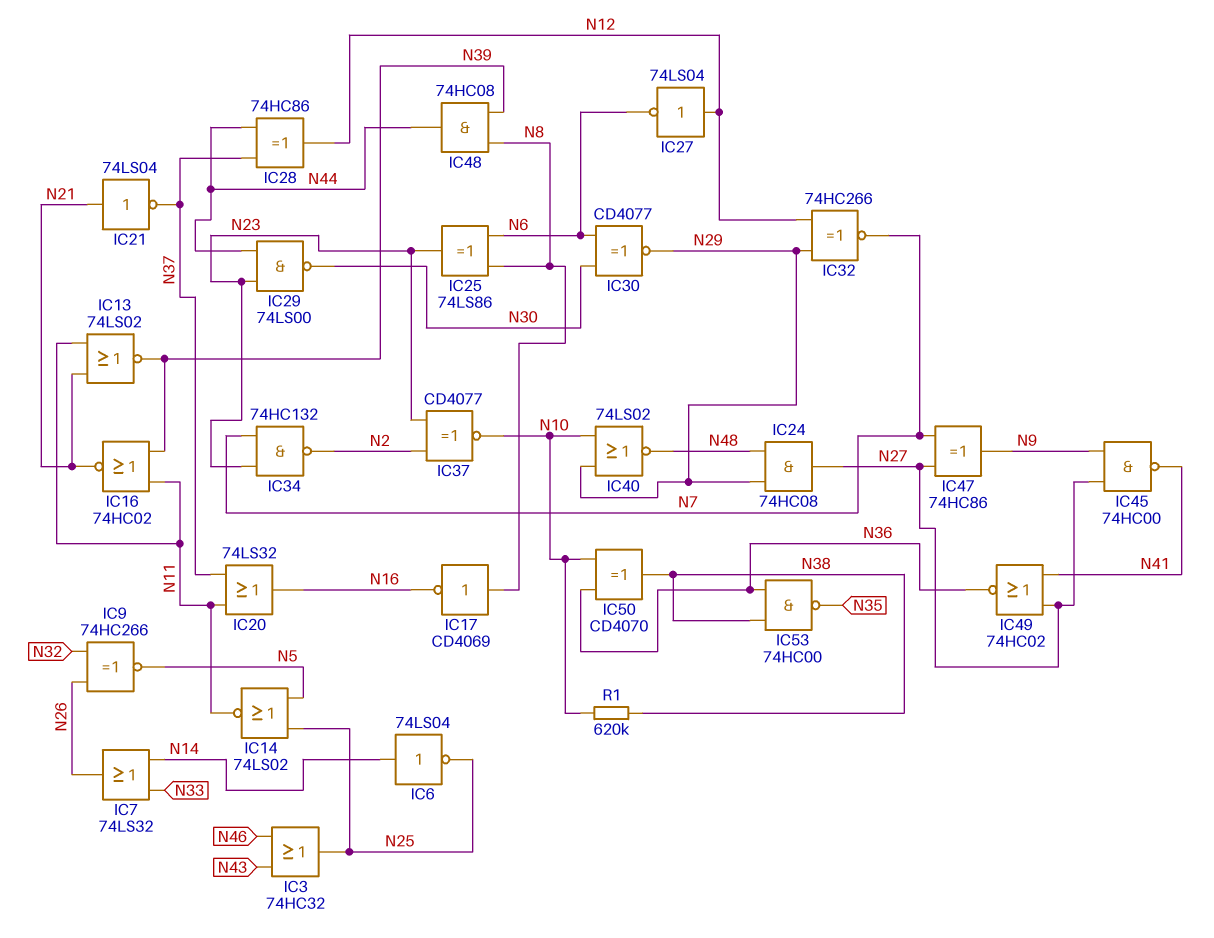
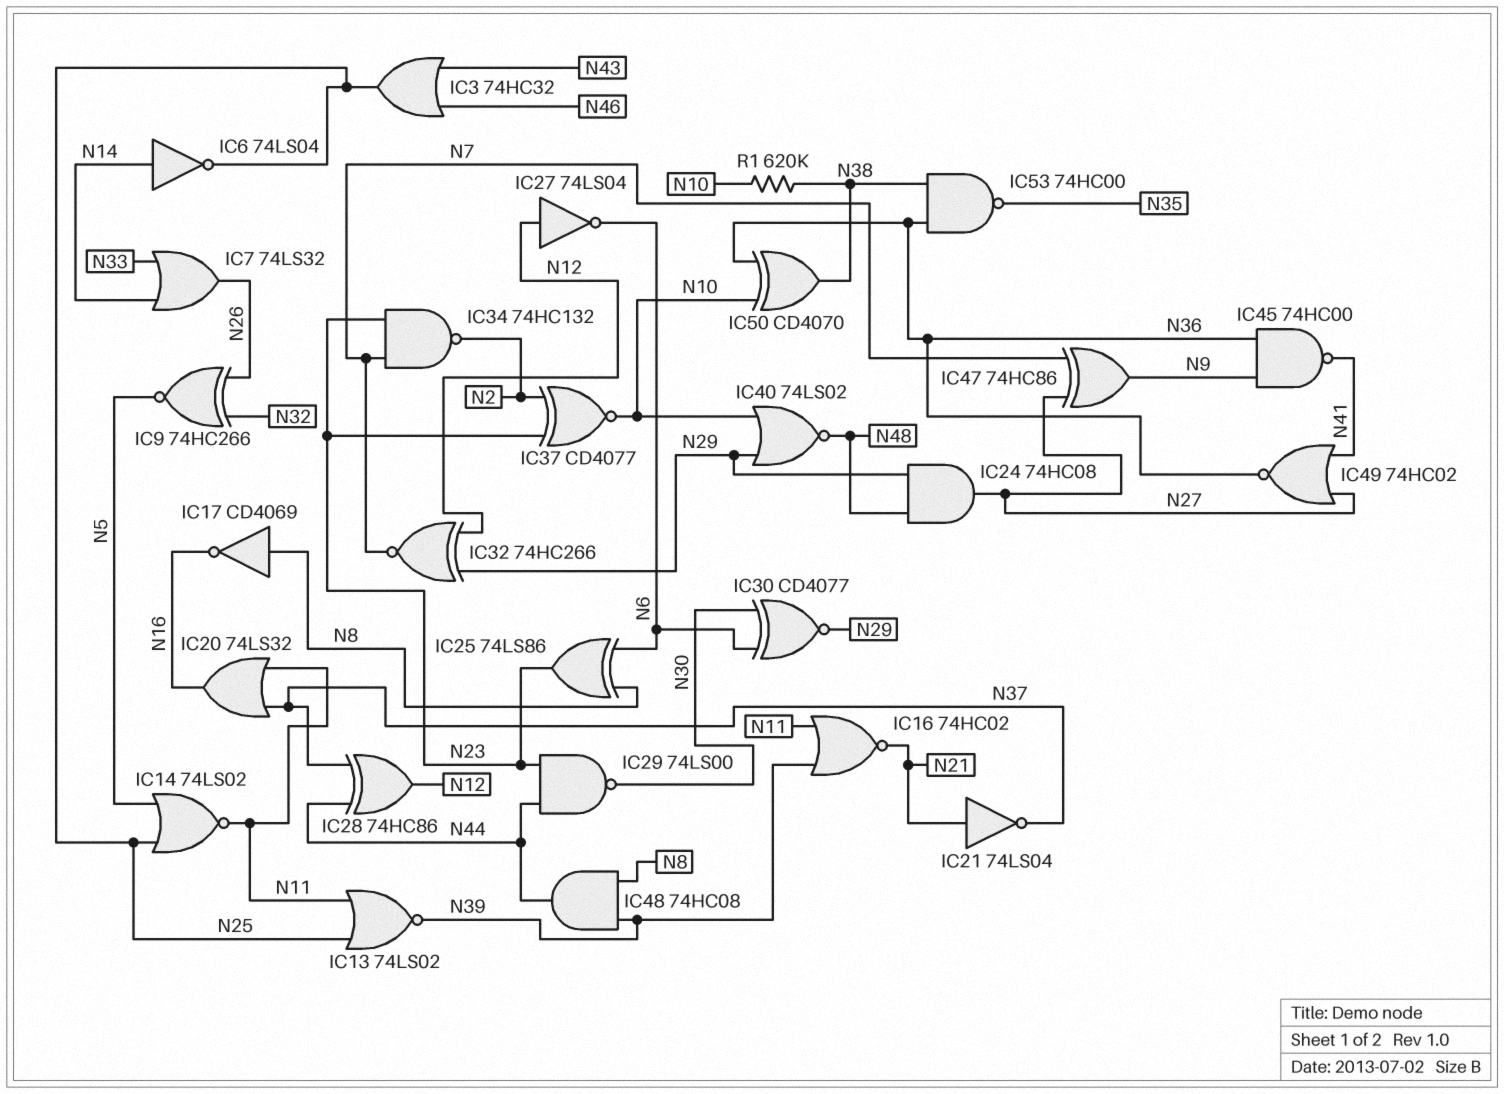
IC13: NOR 74LS02 (in N11, in N21, out N39) -> NOR 74LS02 (in N11, in N25, out N39)
IC45: NAND 74HC00 (in N9, in N27, out N41) -> NAND 74HC00 (in N9, in N36, out N41)

